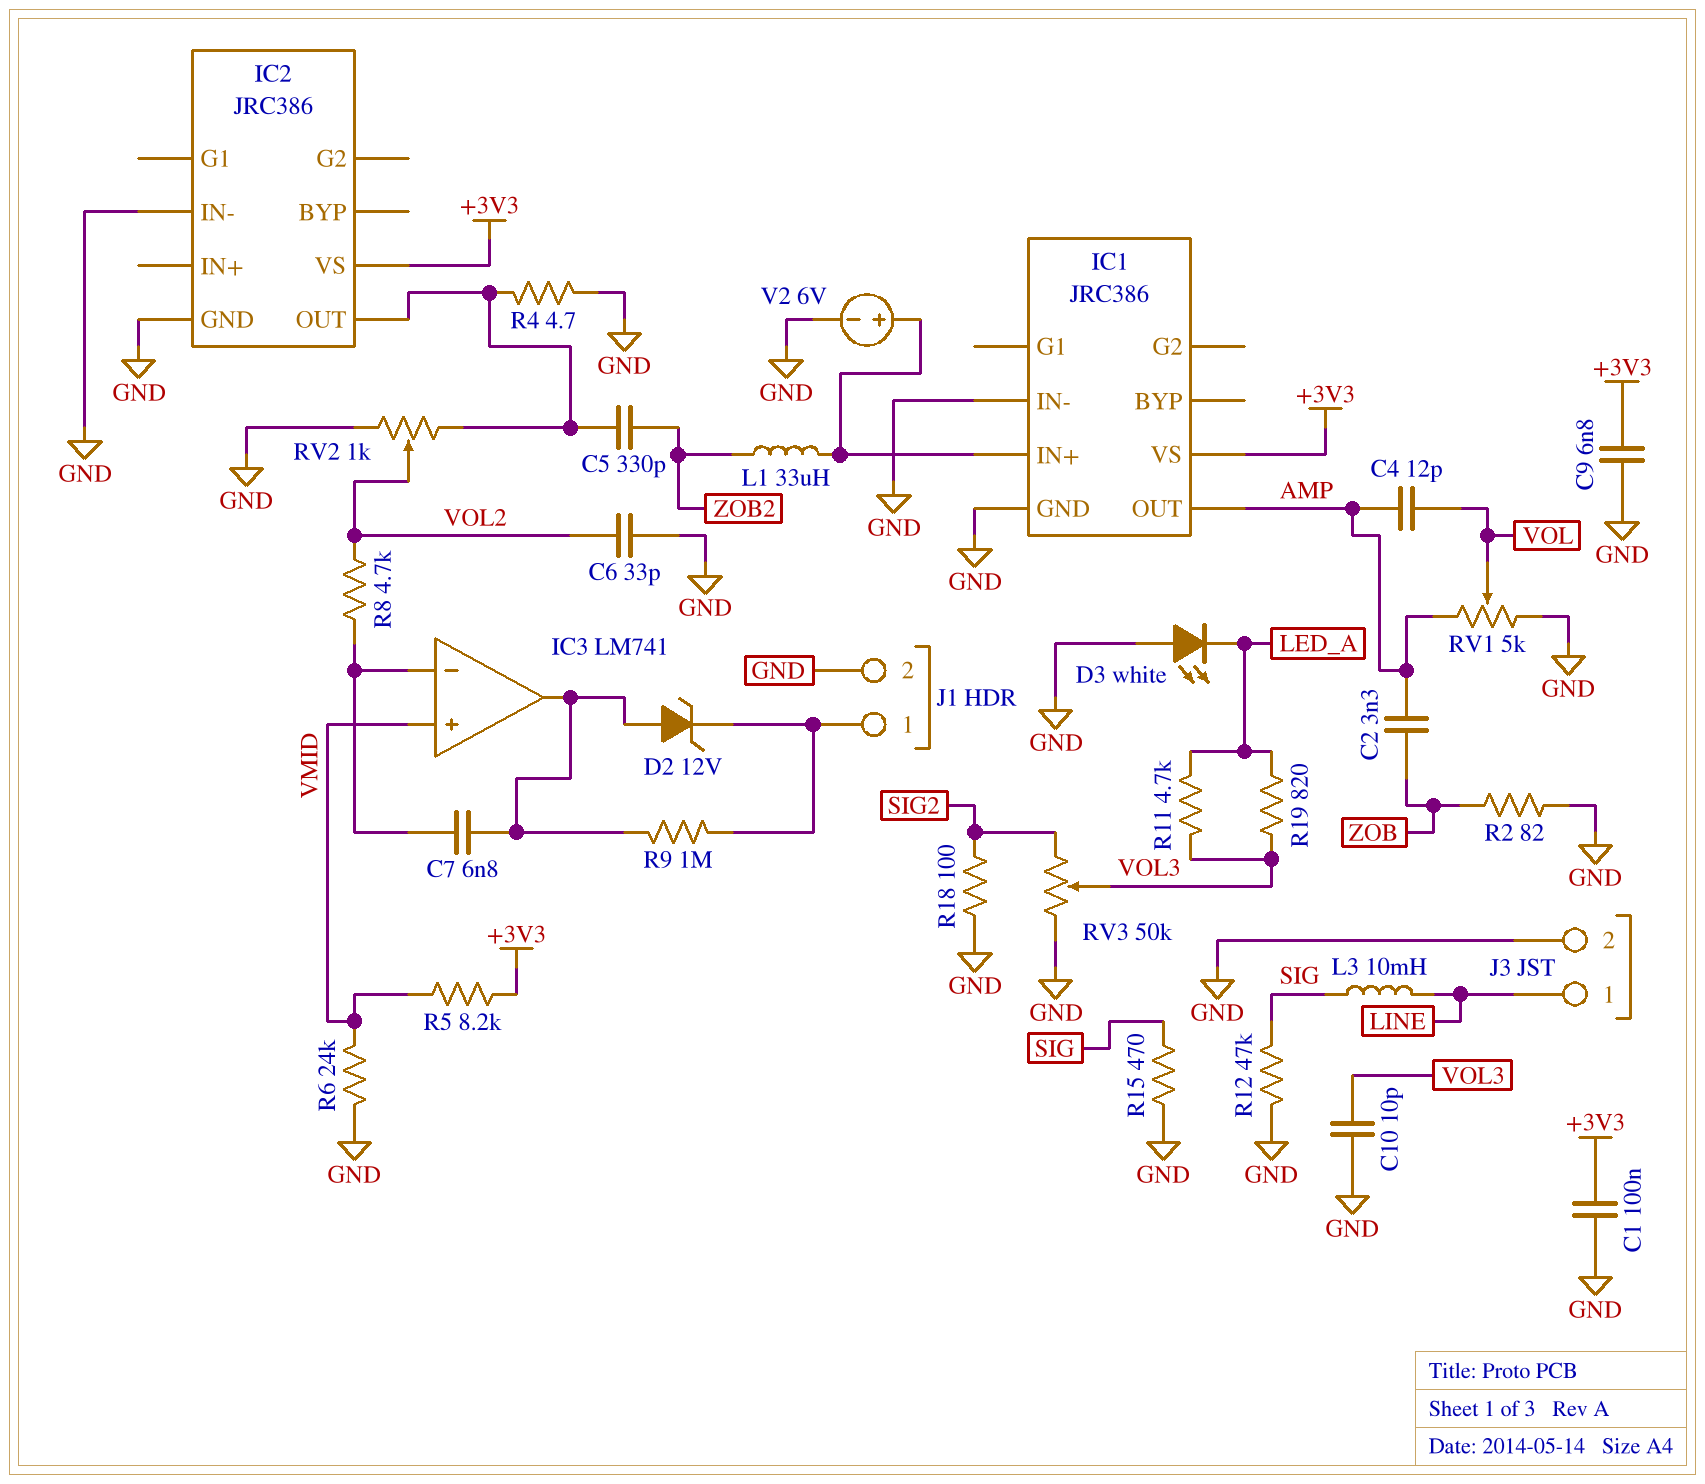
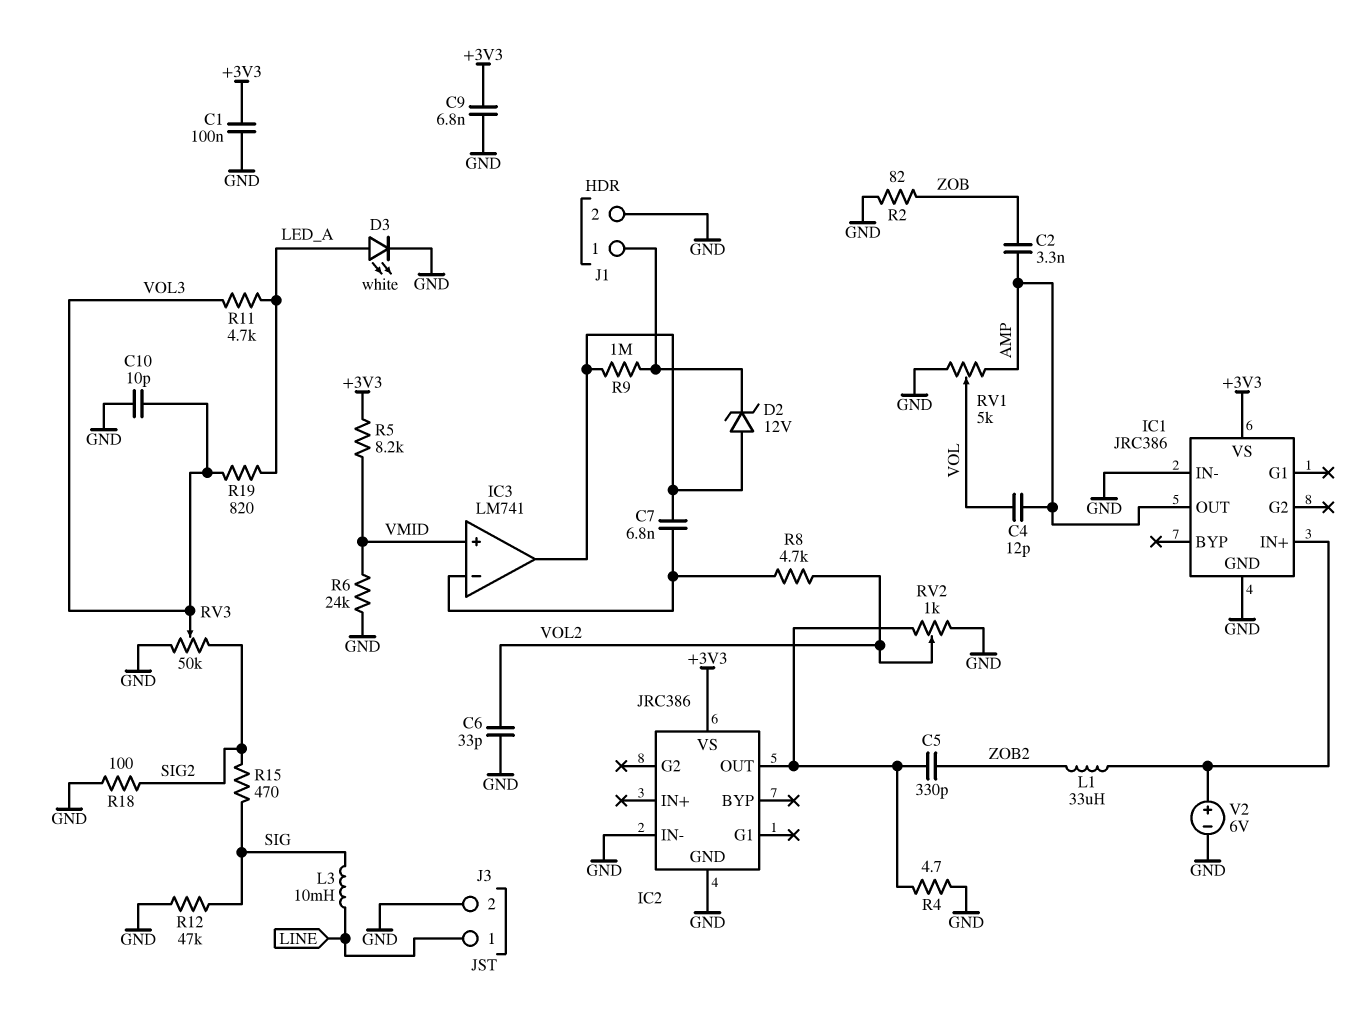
D3: LED white (A GND, K LED_A) -> LED white (A LED_A, K GND)
R15: 470 (GND, SIG) -> 470 (SIG, SIG2)

